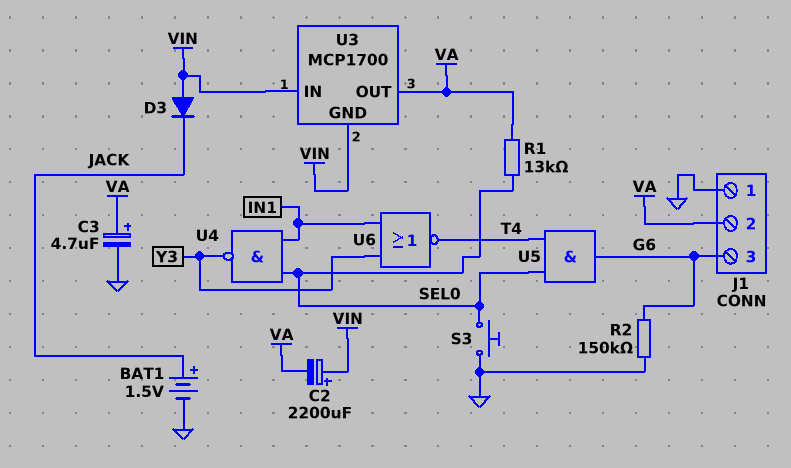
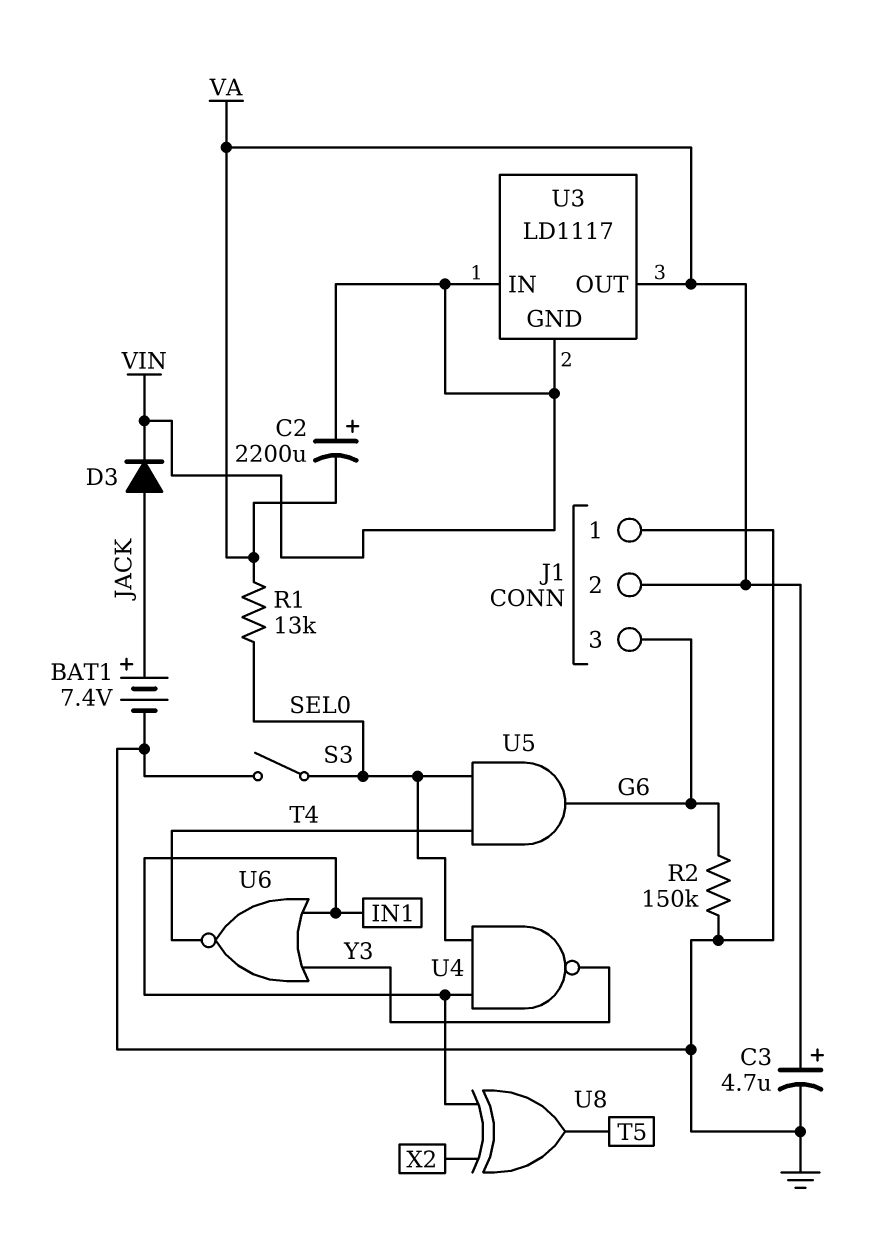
BAT1: 1.5V (plus JACK, minus GND) -> 7.4V (plus JACK, minus GND)
D3: diode (A VIN, K JACK) -> diode (A JACK, K VIN)
S3: button (GND, SEL0) -> switch (GND, SEL0)
U3: MCP1700 -> LD1117
U8: none -> XOR (in IN1, in X2, out T5)

